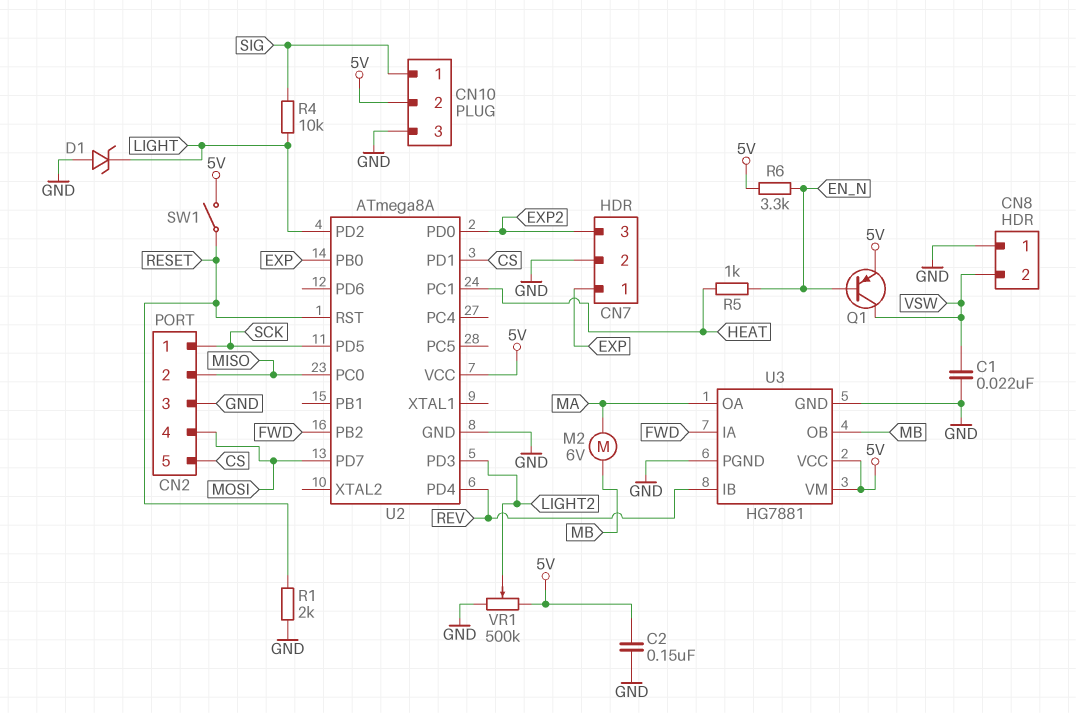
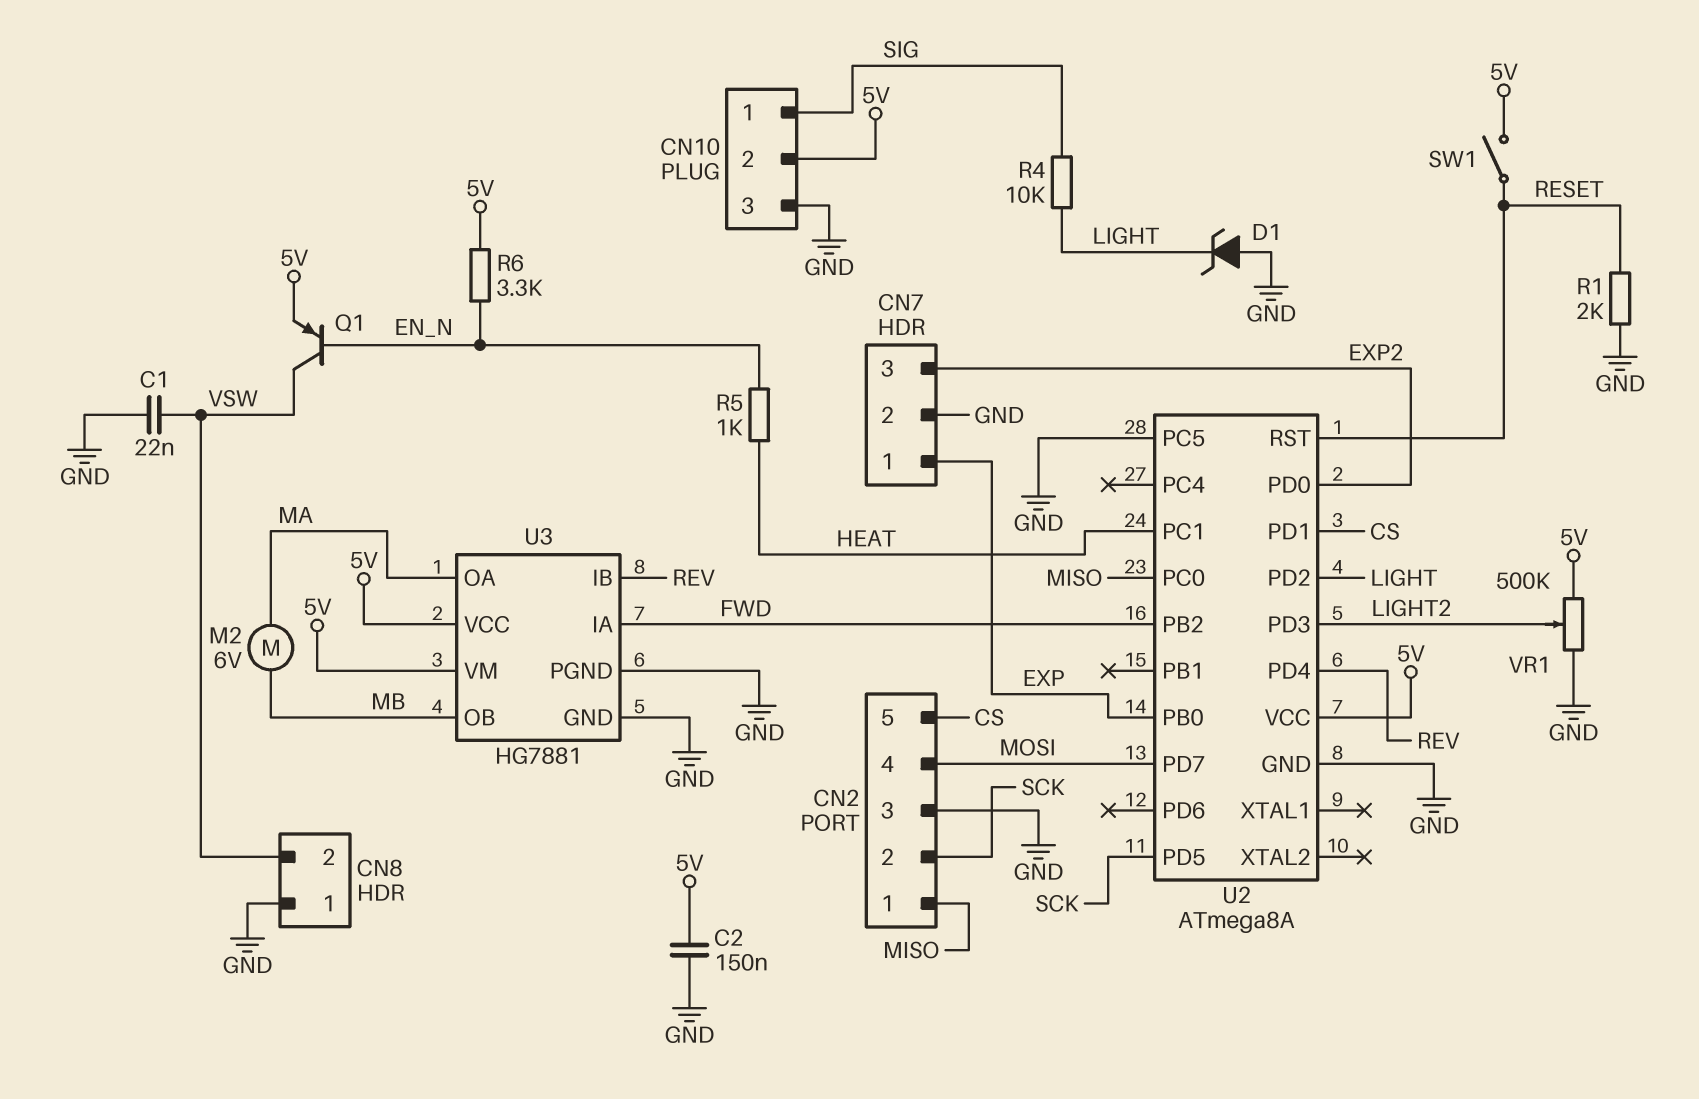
CN2 pin 1: SCK -> MISO
CN2 pin 2: MISO -> SCK
U2 pin PC5: none -> GND

